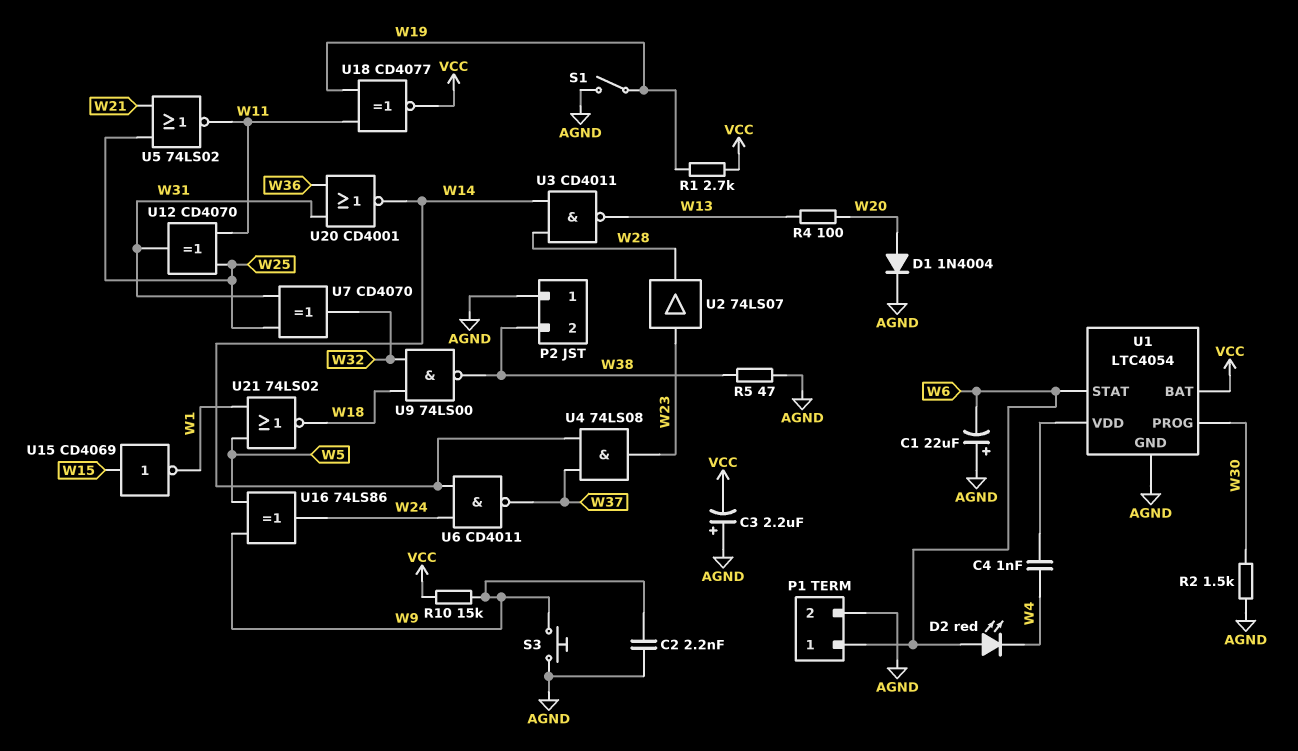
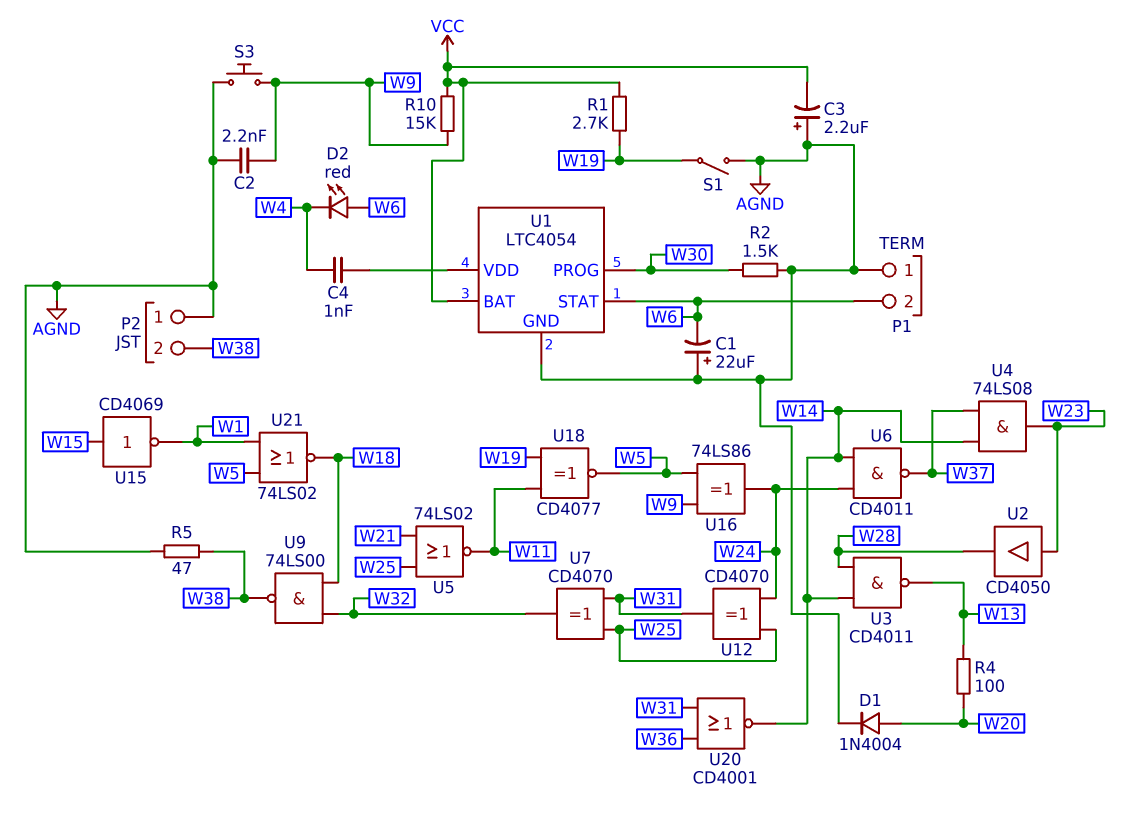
P1 pin 1: W6 -> AGND
P1 pin 2: AGND -> W6
U2: buffer 74LS07 (in W23, out W28) -> buffer CD4050 (in W23, out W28)
U12: XOR CD4070 (in W11, in W25, out W31) -> XOR CD4070 (in W24, in W25, out W31)
U18: XNOR CD4077 (in W11, in W19, out VCC) -> XNOR CD4077 (in W11, in W19, out W5)

